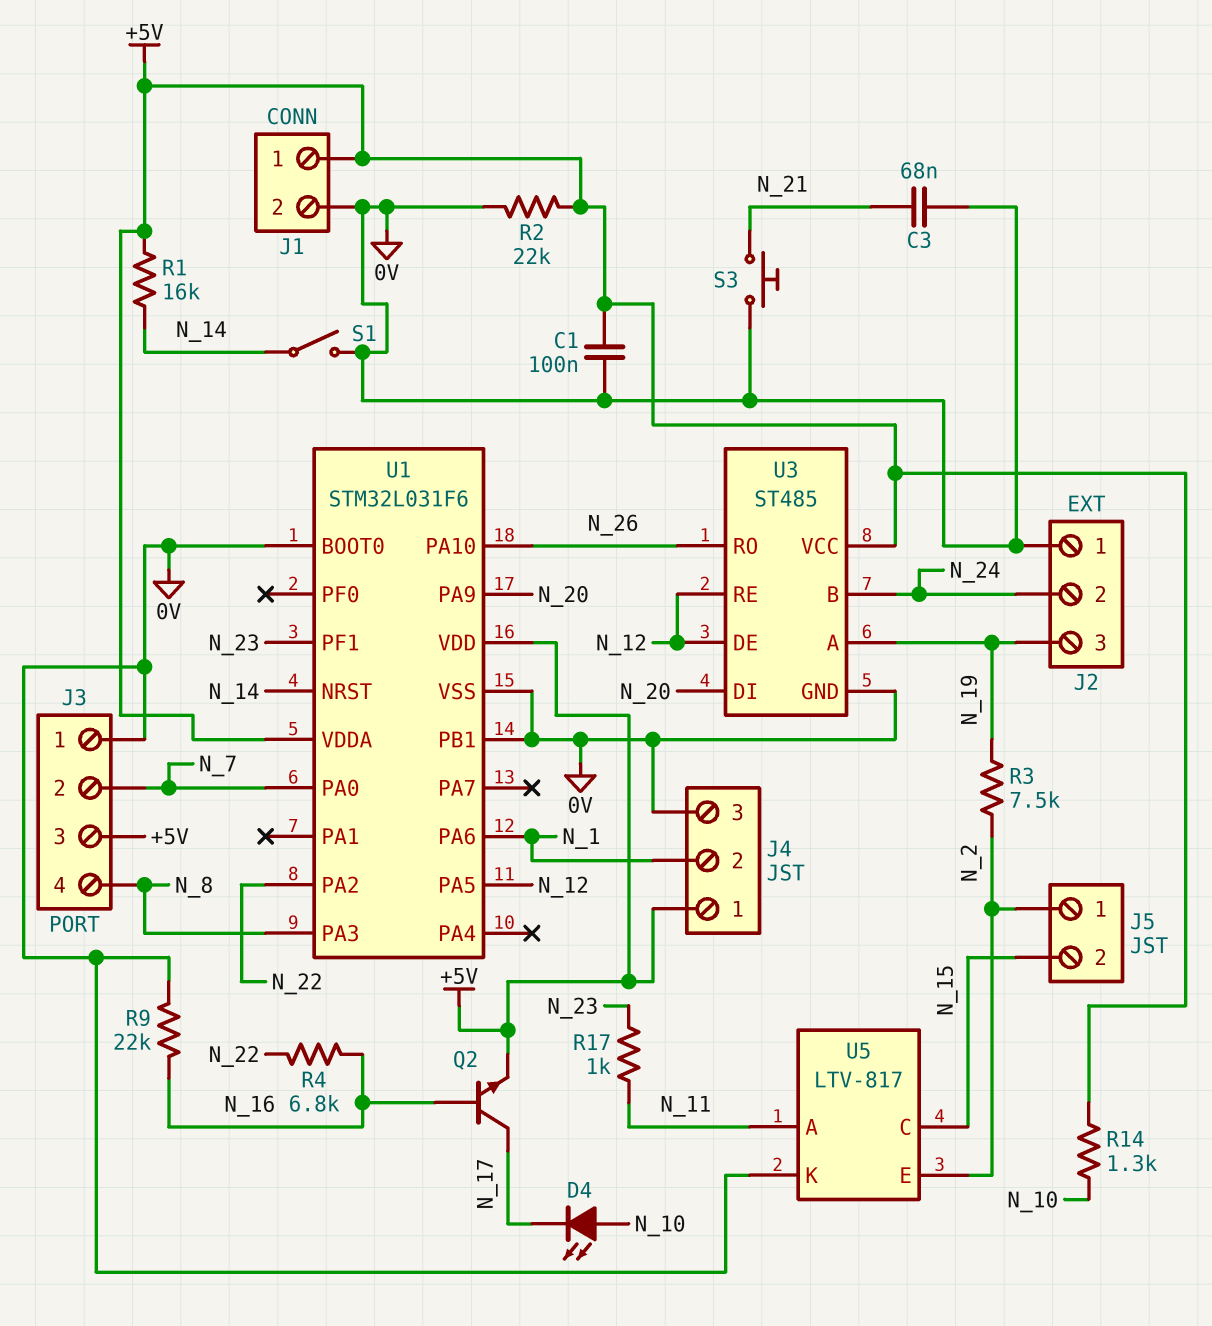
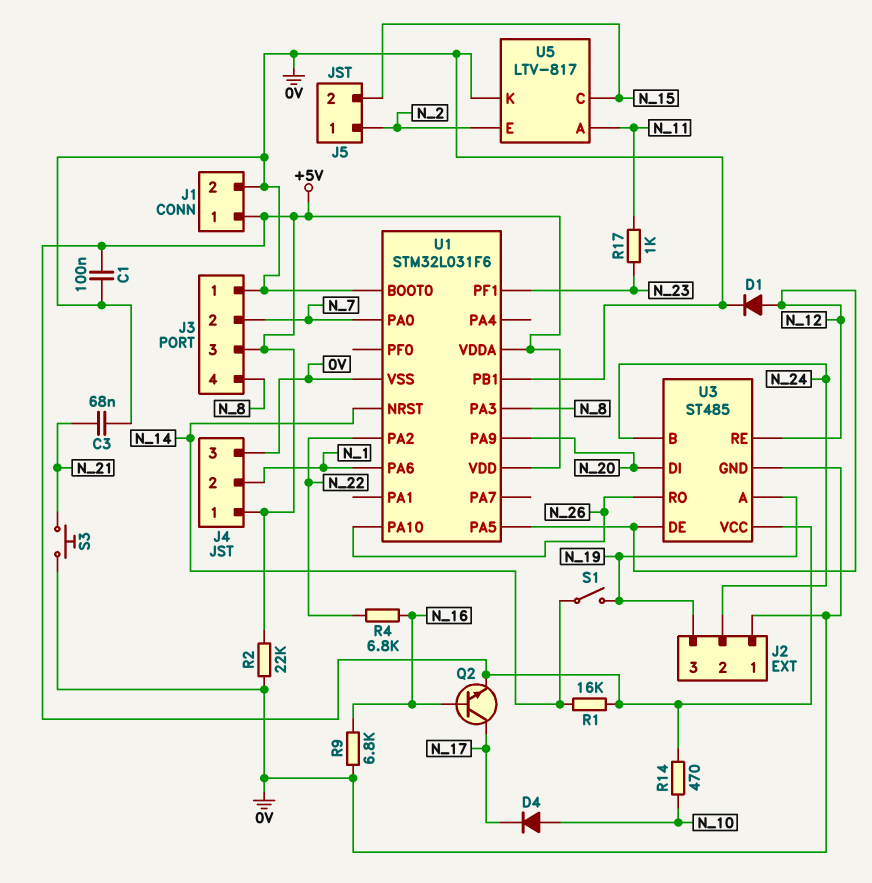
D1: none -> diode (A N_12, K 0V)
D4: LED (A N_10, K N_17) -> diode (A N_10, K N_17)
R3: 7.5k (N_2, N_19) -> none
R9: 22k (0V, N_16) -> 6.8k (0V, N_16)
R14: 1.3k (+5V, N_10) -> 470 (+5V, N_10)
S1: switch (0V, N_14) -> switch (N_14, N_19)

